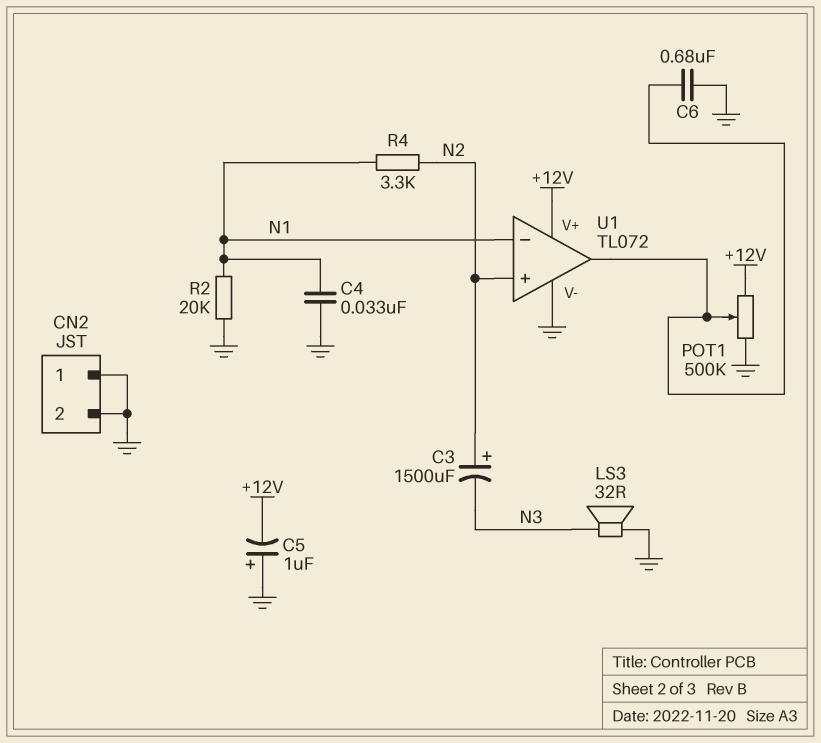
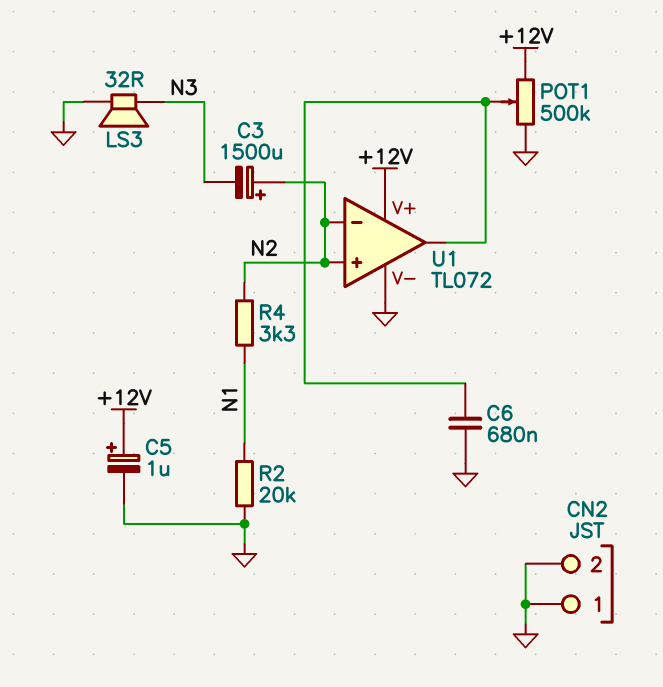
C4: 33nF (GND, N1) -> none
C5: 1uF (plus GND, minus +12V) -> 1uF (plus +12V, minus GND)
U1 pin in-: N1 -> N2

